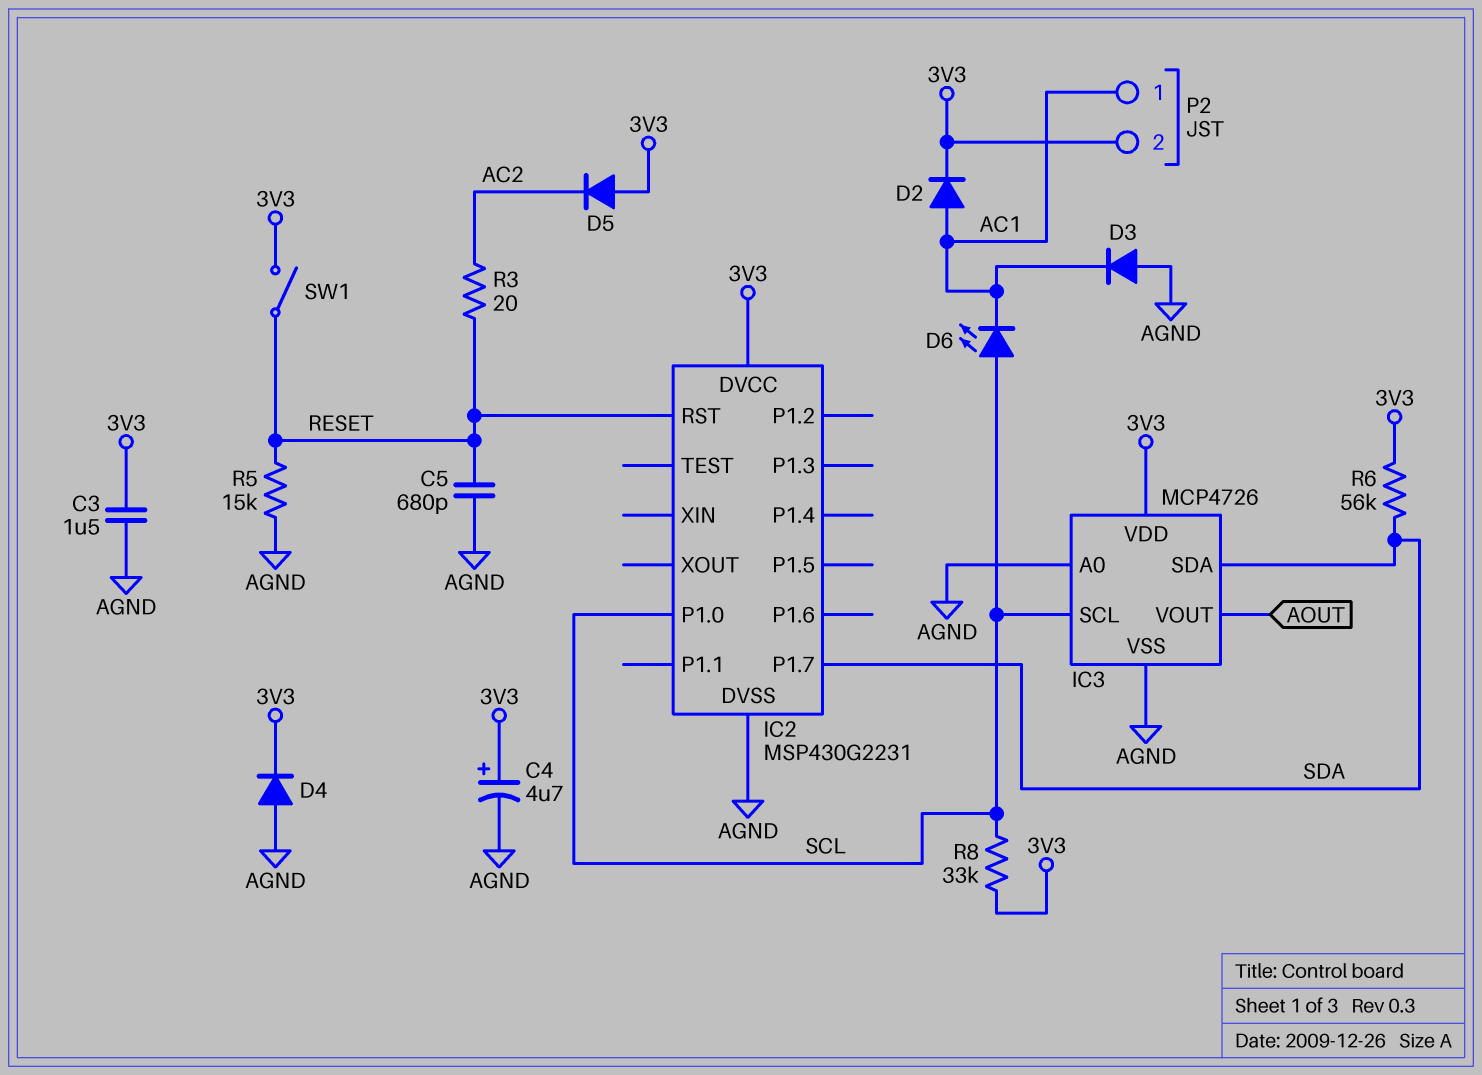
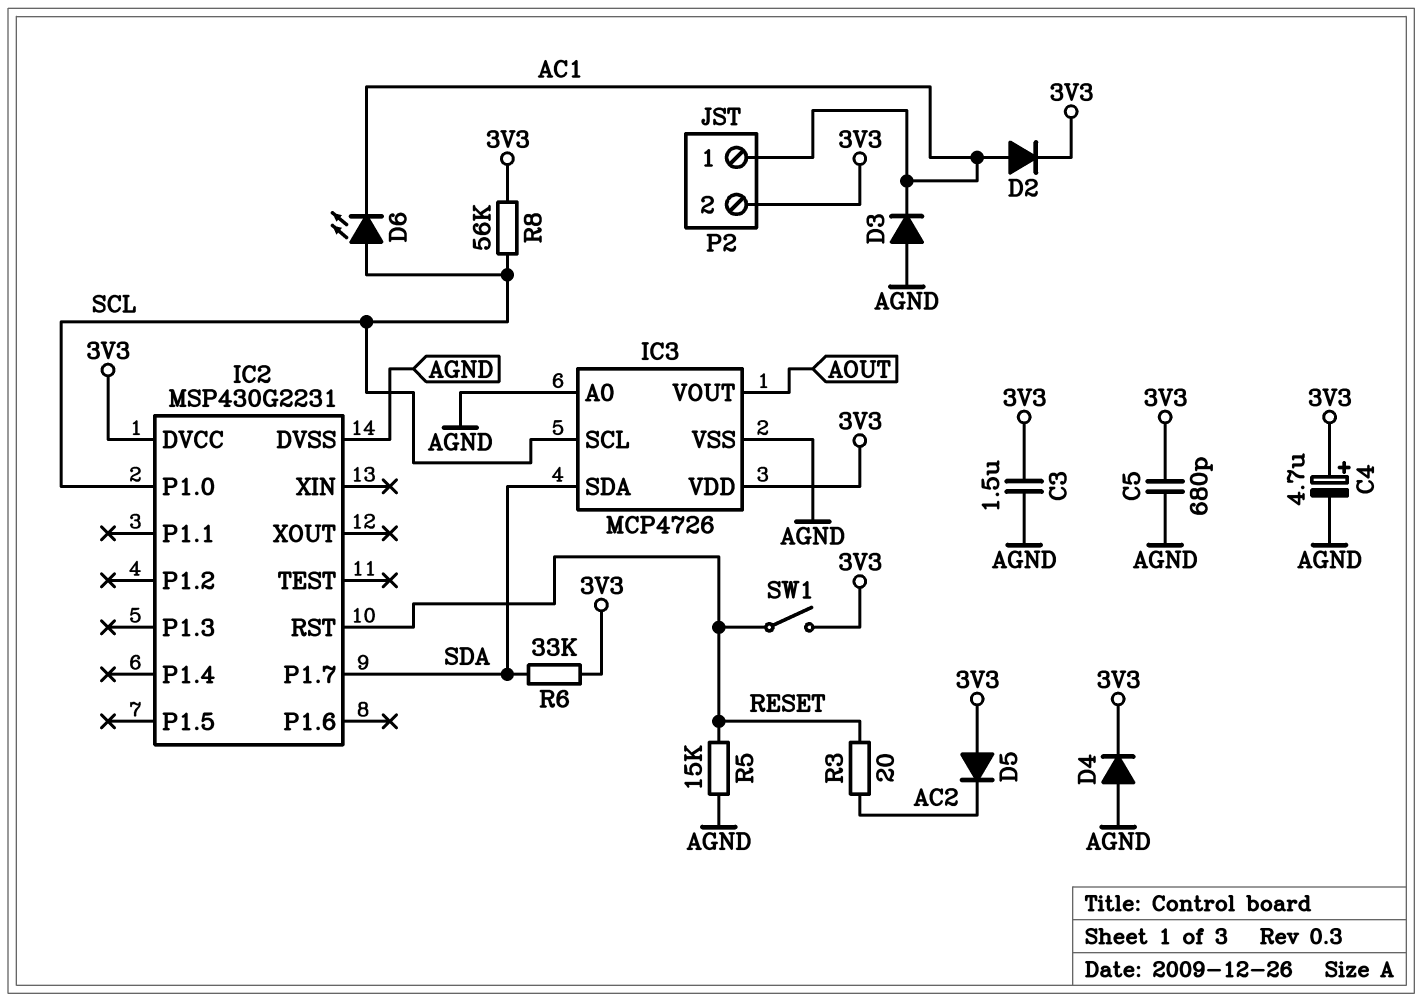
C5: 680pF (AGND, RESET) -> 680pF (3V3, AGND)
R6: 56k (3V3, SDA) -> 33k (3V3, SDA)
R8: 33k (3V3, SCL) -> 56k (3V3, SCL)

